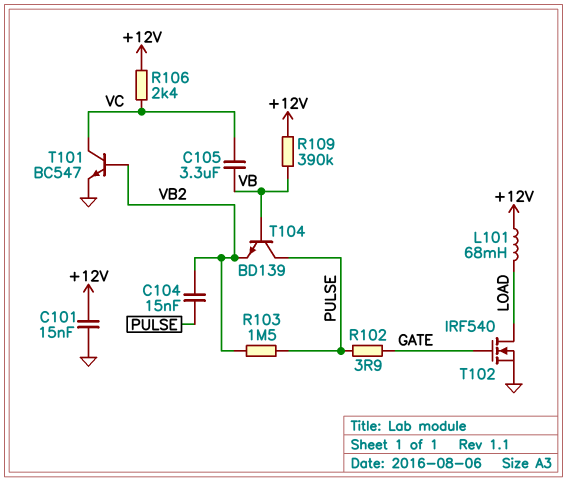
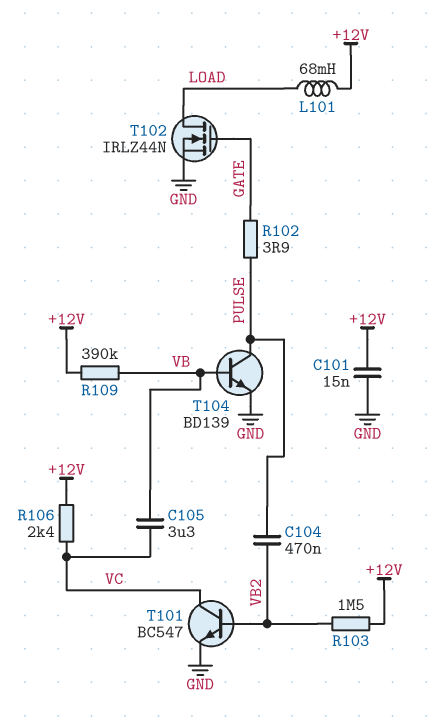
C104: 15nF (PULSE, VB2) -> 470nF (PULSE, VB2)
R103: 1.5M (PULSE, VB2) -> 1.5M (+12V, VB2)
T102: NMOS IRF540 (G GATE, D LOAD, S GND) -> NMOS IRLZ44N (G GATE, D LOAD, S GND)
T104: NPN BD139 (B VB, C PULSE, E VB2) -> NPN BD139 (B VB, C PULSE, E GND)

